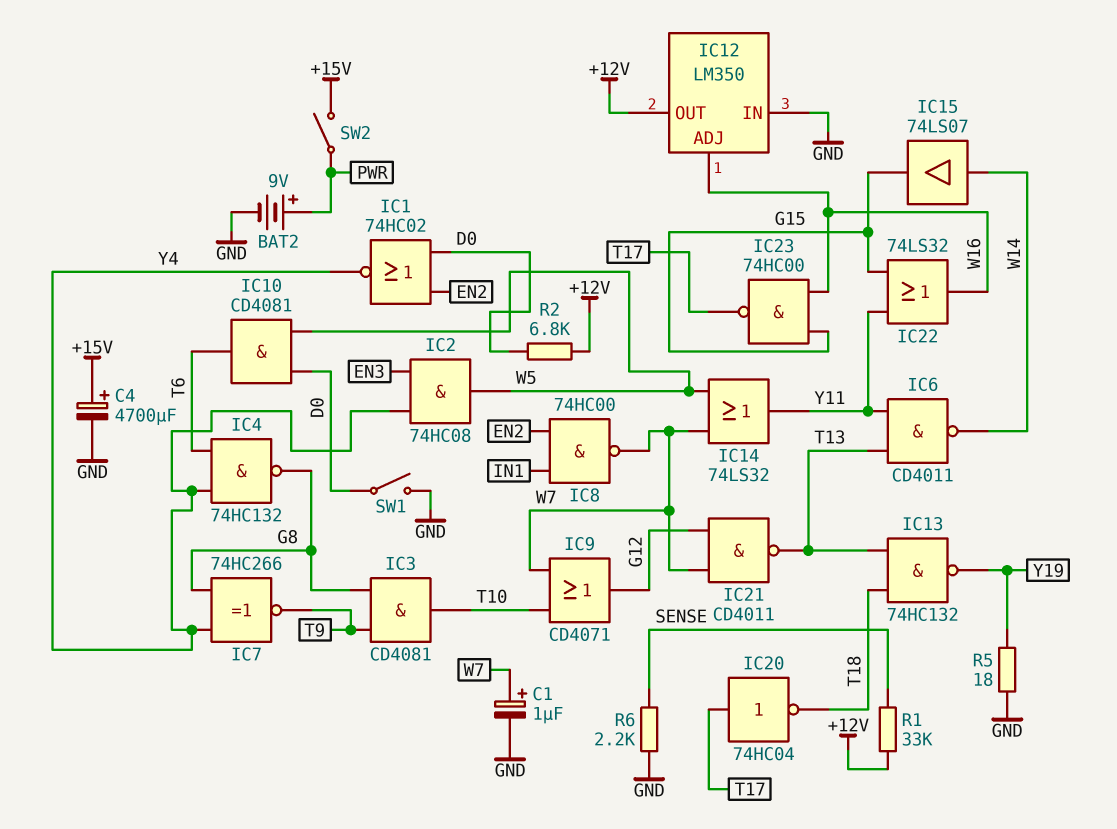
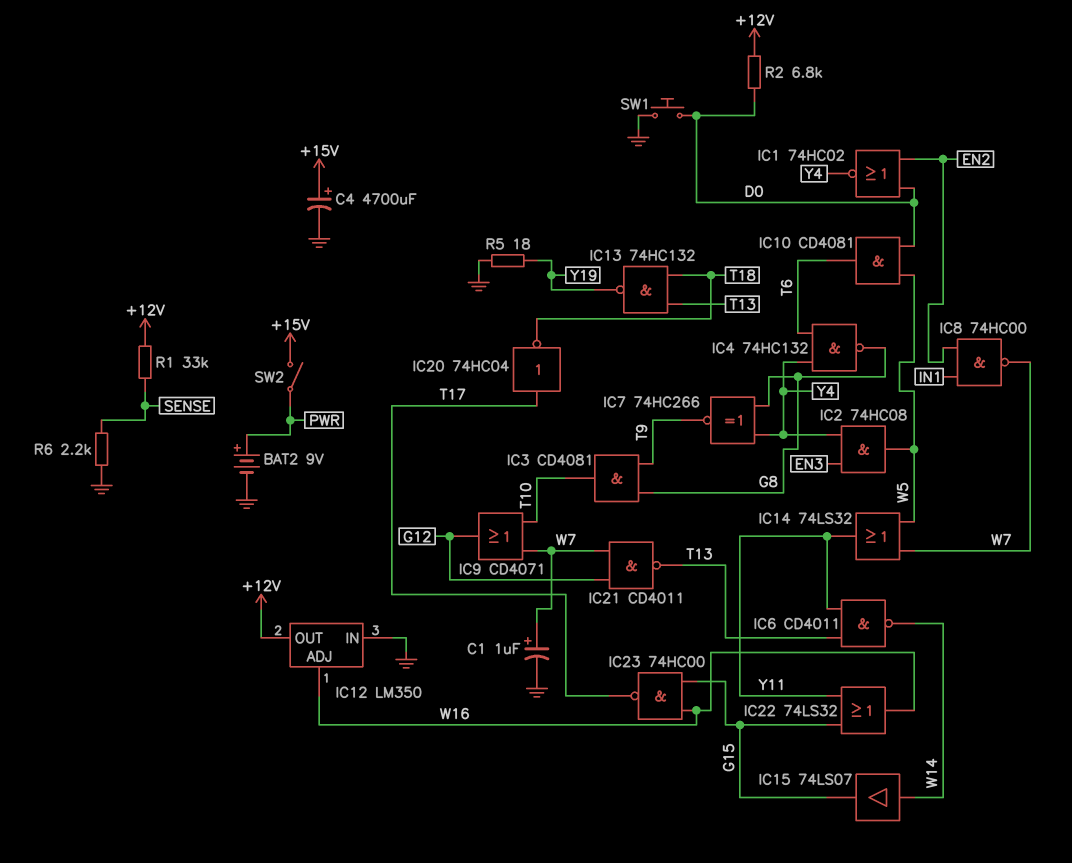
SW1: switch (D0, GND) -> button (D0, GND)

